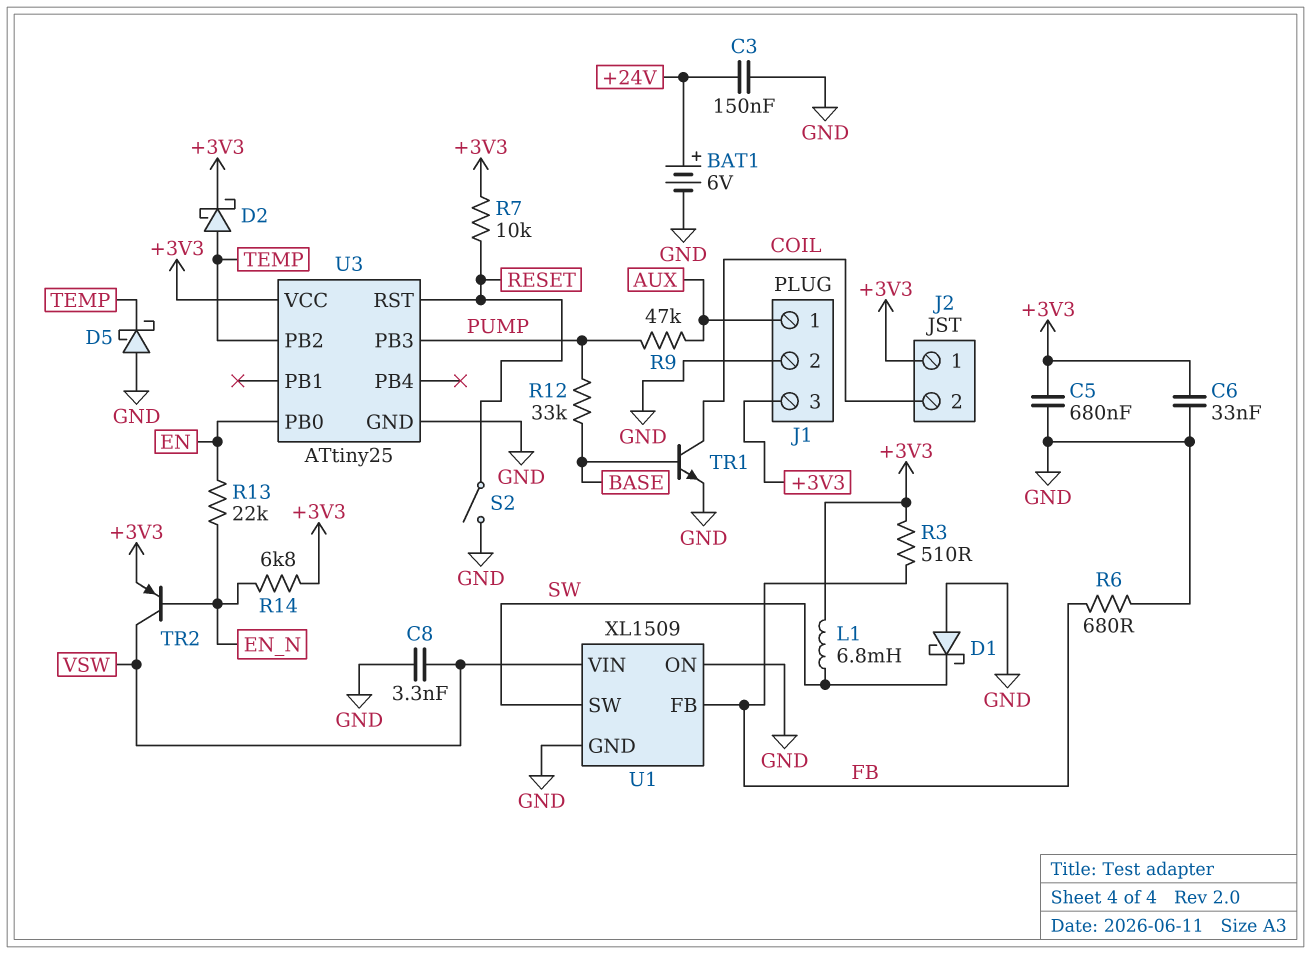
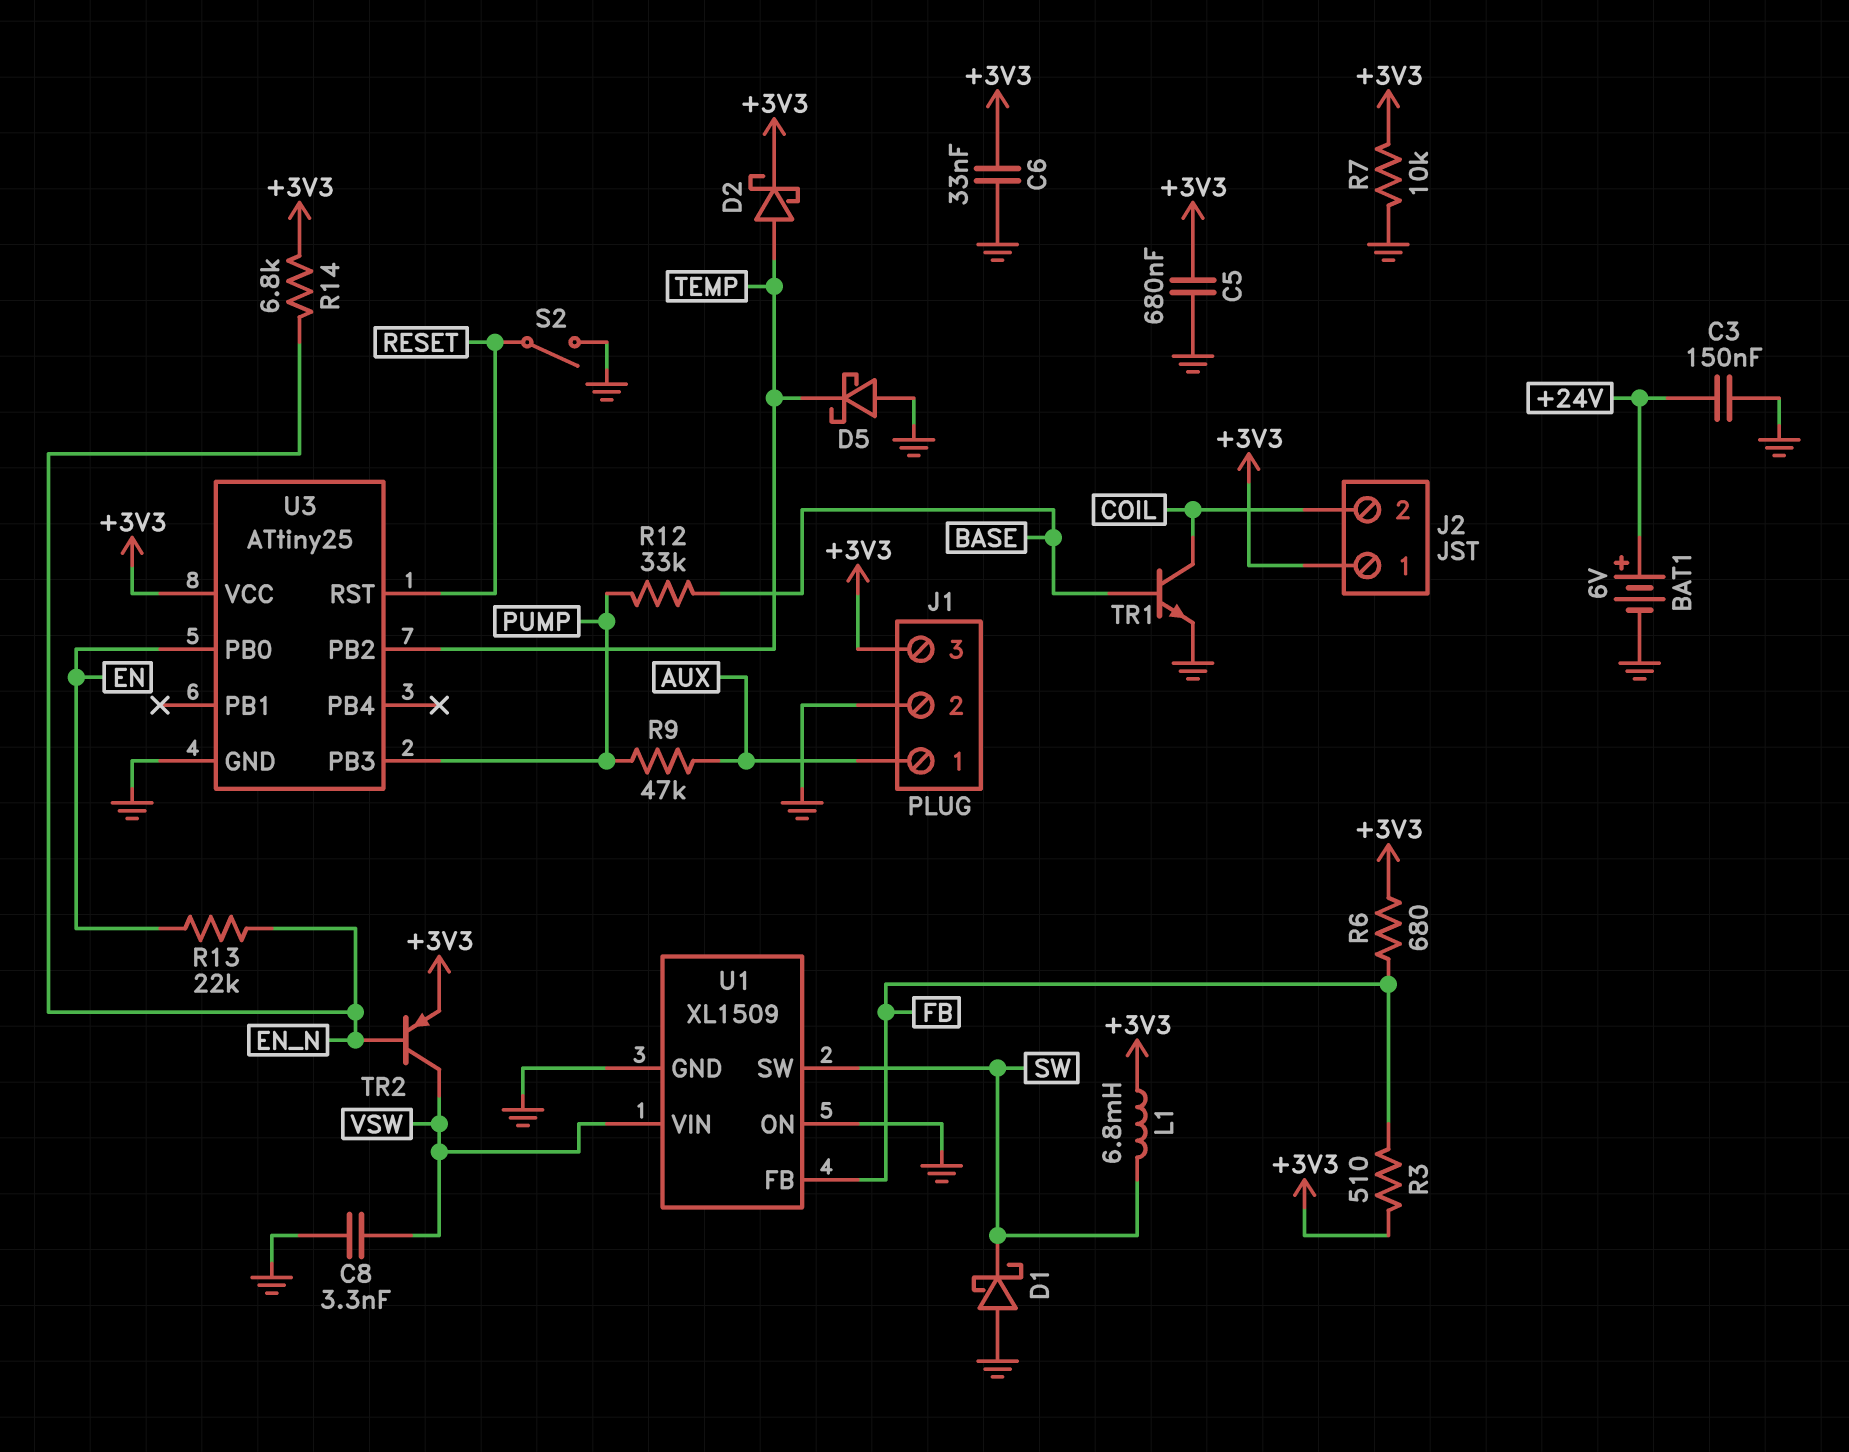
R6: 680 (FB, GND) -> 680 (+3V3, FB)
R7: 10k (+3V3, RESET) -> 10k (+3V3, GND)

